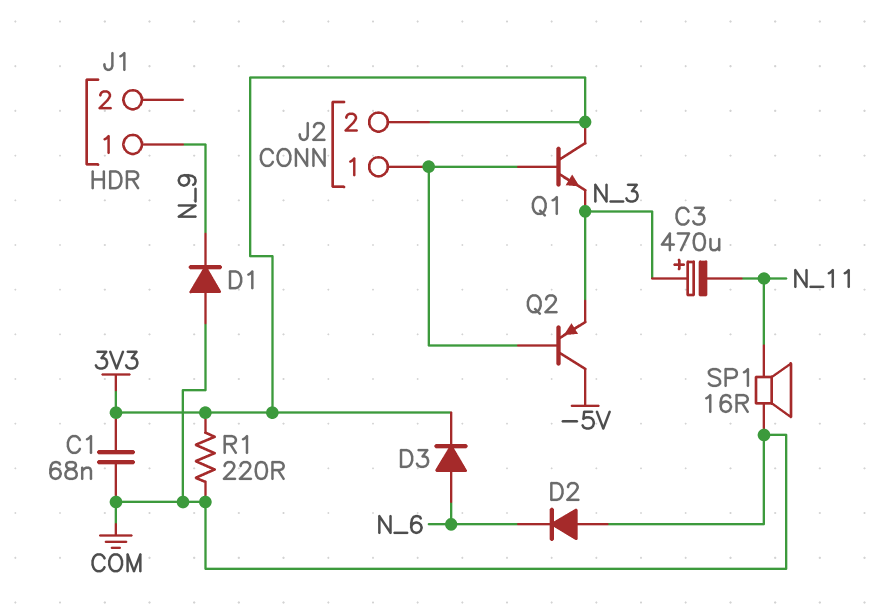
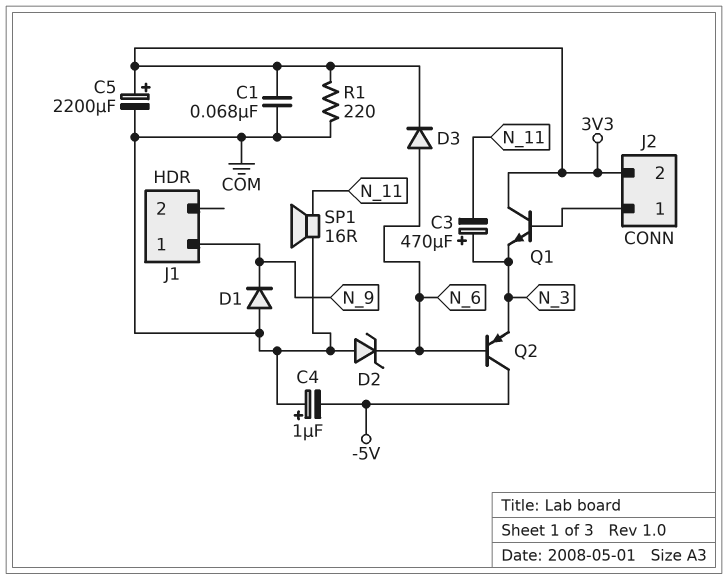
C4: none -> 1uF (plus COM, minus -5V)
C5: none -> 2200uF (plus 3V3, minus COM)
D2: diode (A COM, K N_6) -> zener (A COM, K N_6)
Q2: PNP (B J2/1, C -5V, E N_3) -> PNP (B N_6, C -5V, E N_3)

